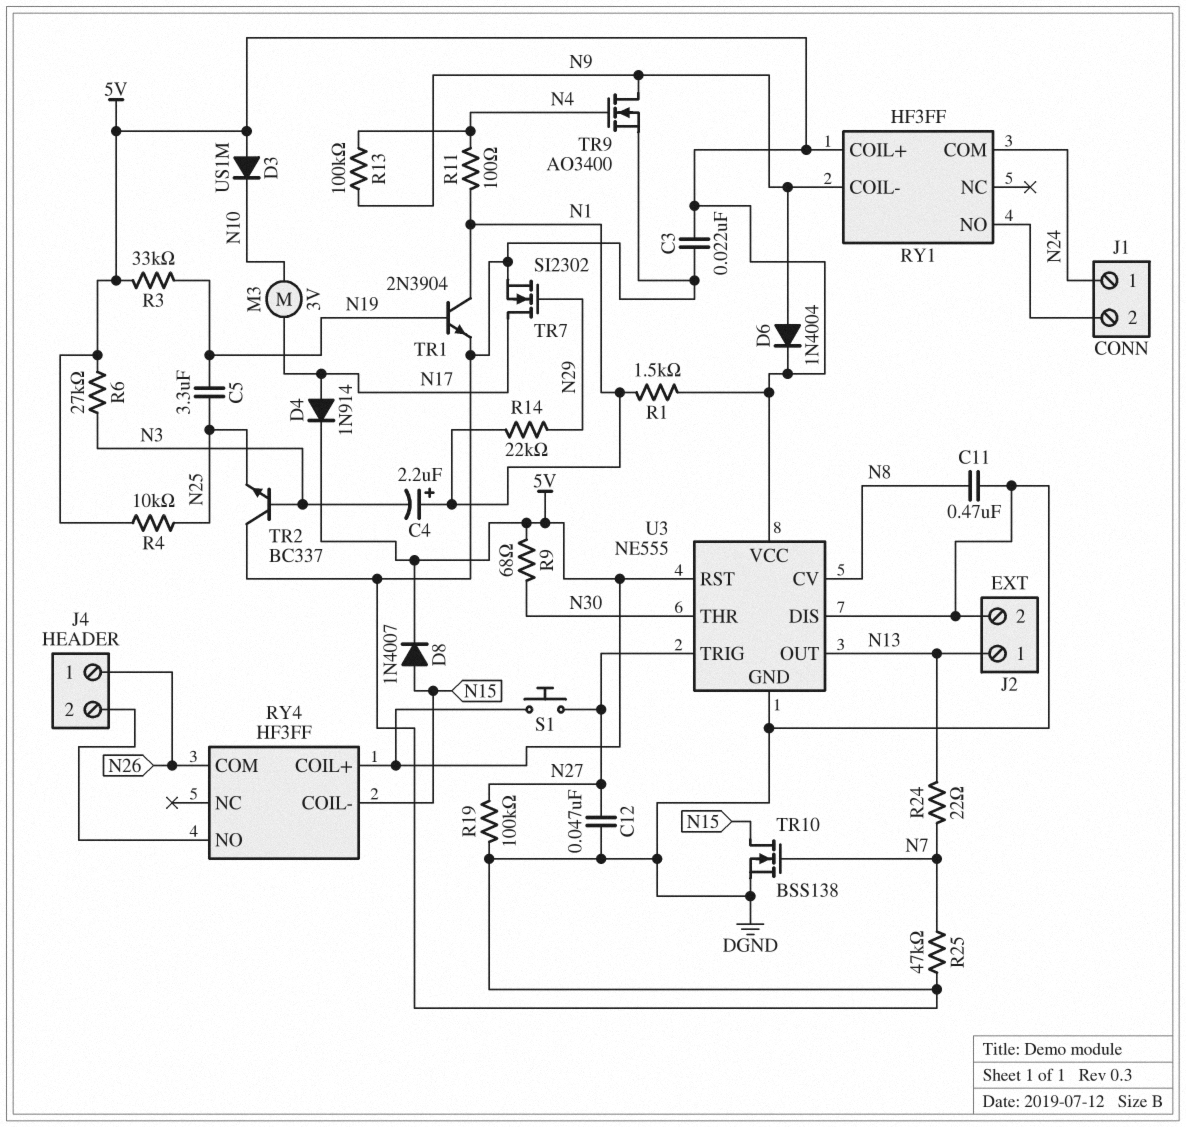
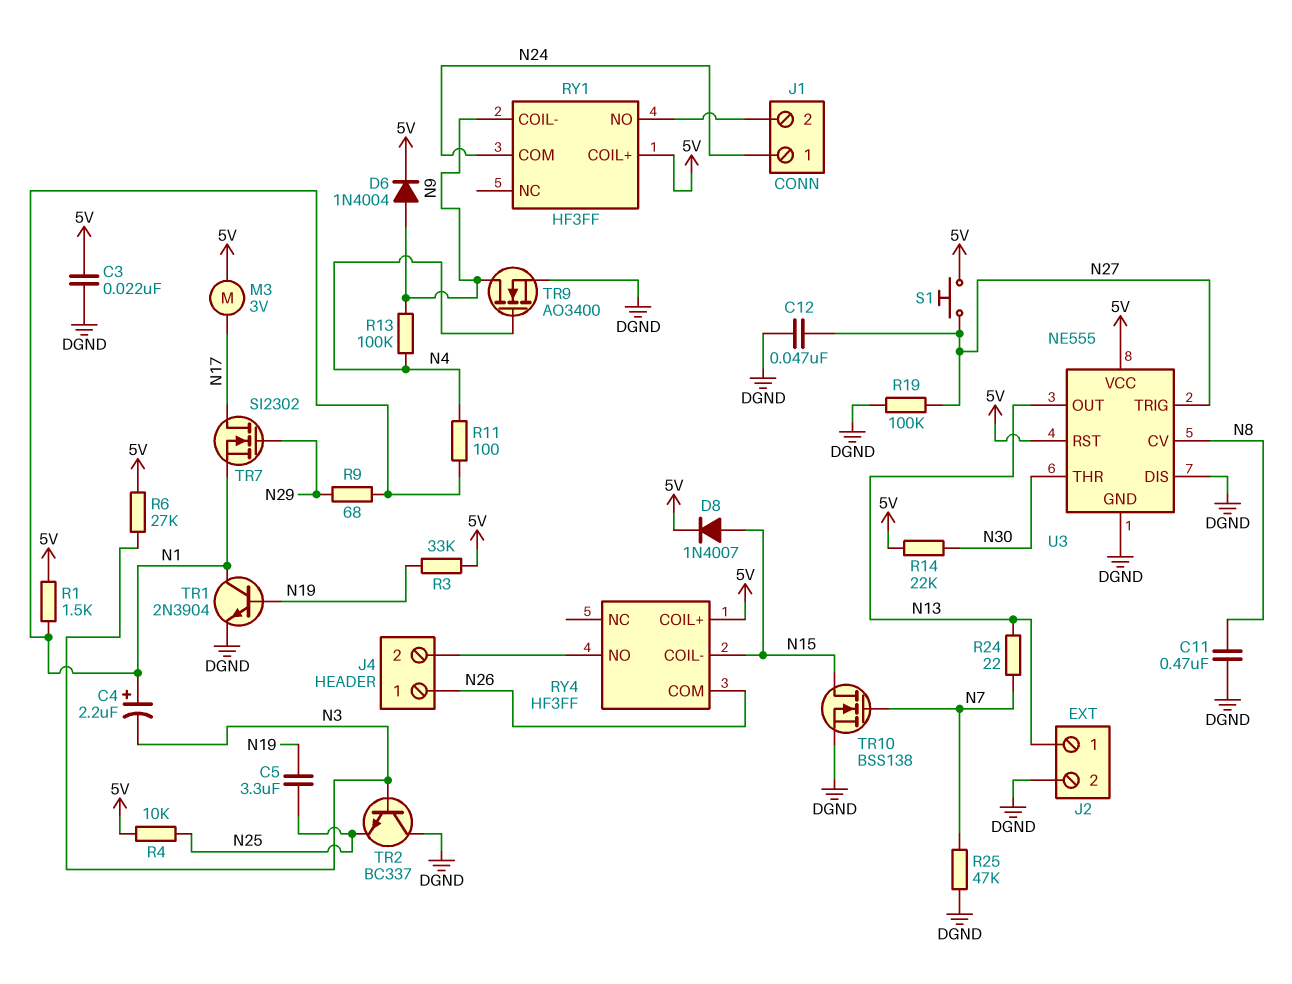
D3: diode US1M (A 5V, K N10) -> none
D4: diode 1N914 (A N17, K 5V) -> none
M3: motor 3V (N10, N17) -> motor 3V (5V, N17)
R9: 68 (5V, N30) -> 68 (N1, N29)
R14: 22k (N1, N29) -> 22k (5V, N30)
TR7: NMOS SI2302 (G N29, D N17, S DGND) -> NMOS SI2302 (G N29, D N17, S N1)

